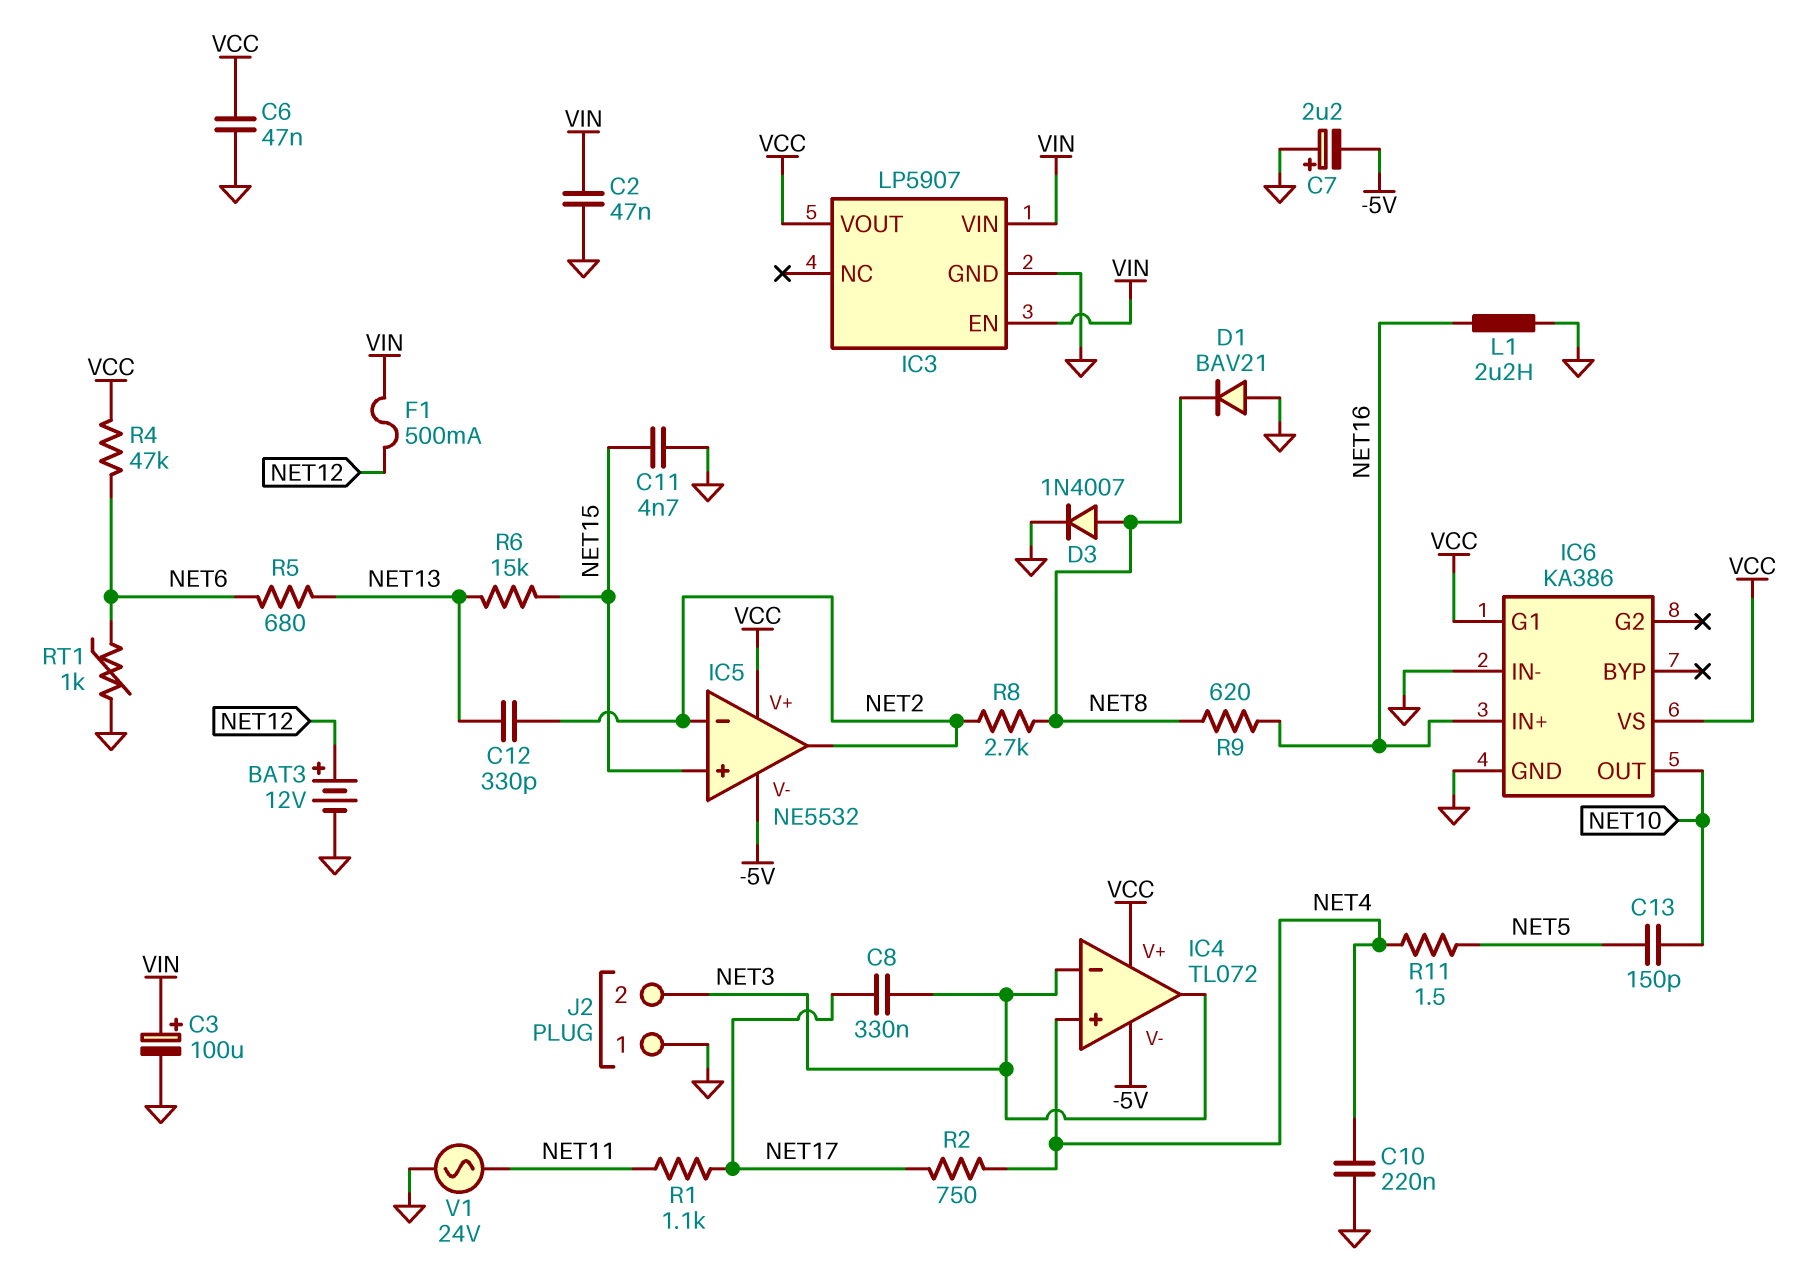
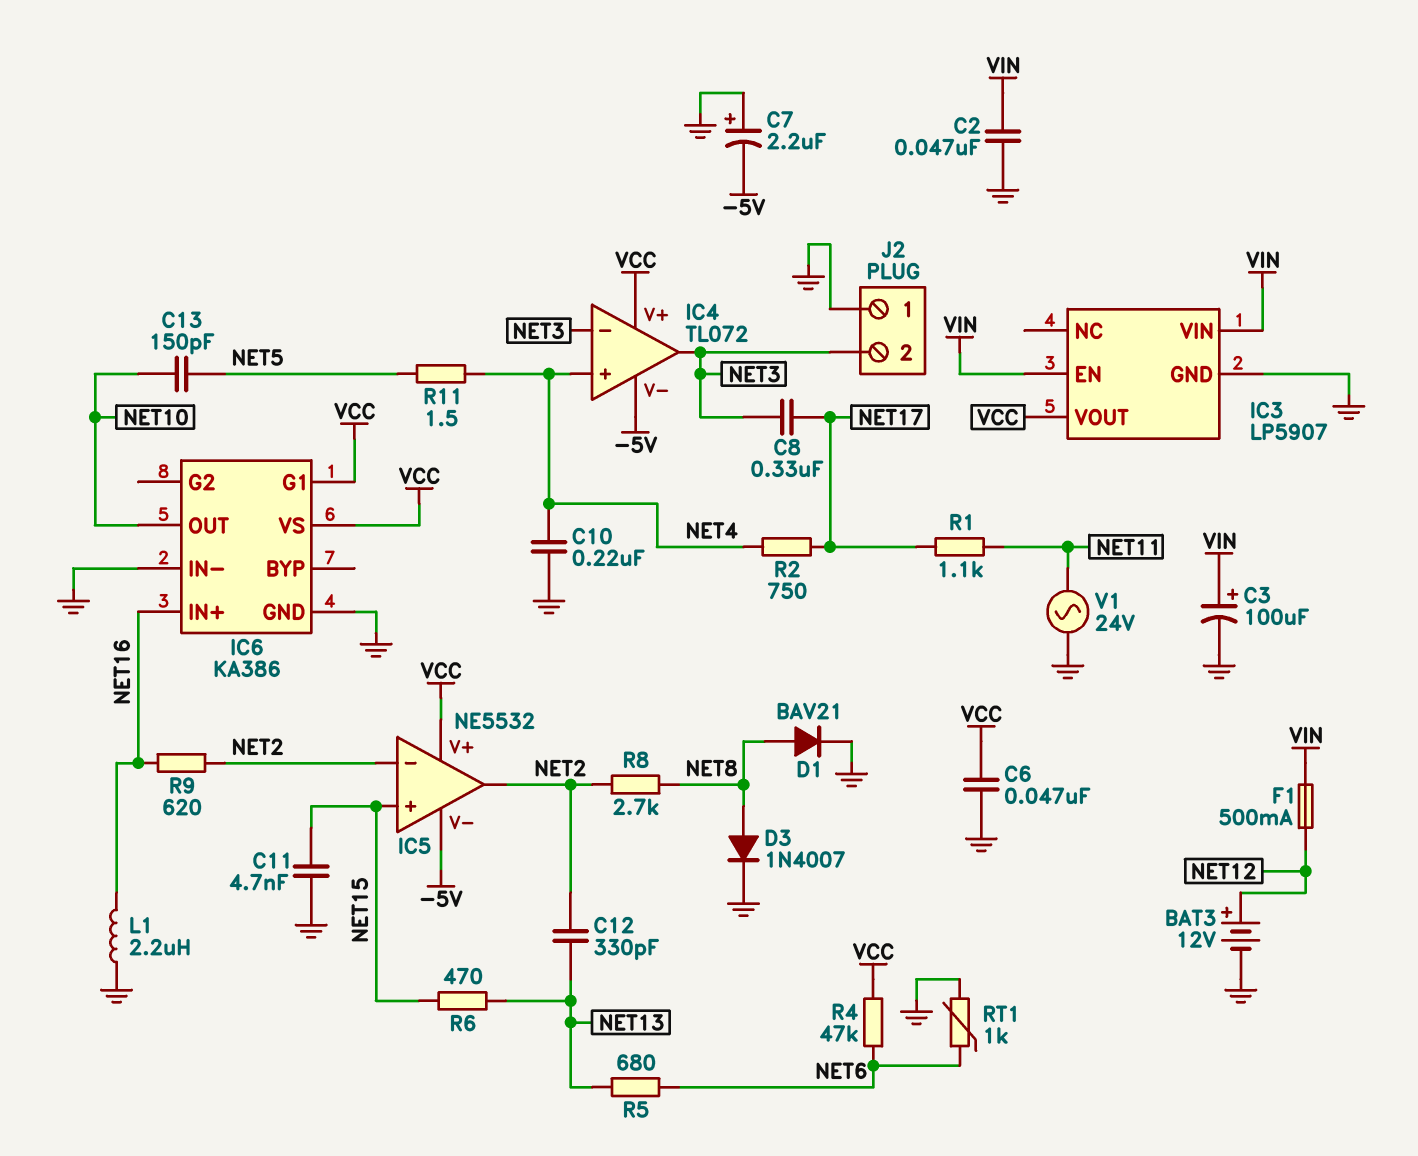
D1: diode BAV21 (A GND, K NET8) -> diode BAV21 (A NET8, K GND)
R6: 15k (NET13, NET15) -> 470 (NET13, NET15)
R9: 620 (NET8, NET16) -> 620 (NET2, NET16)

